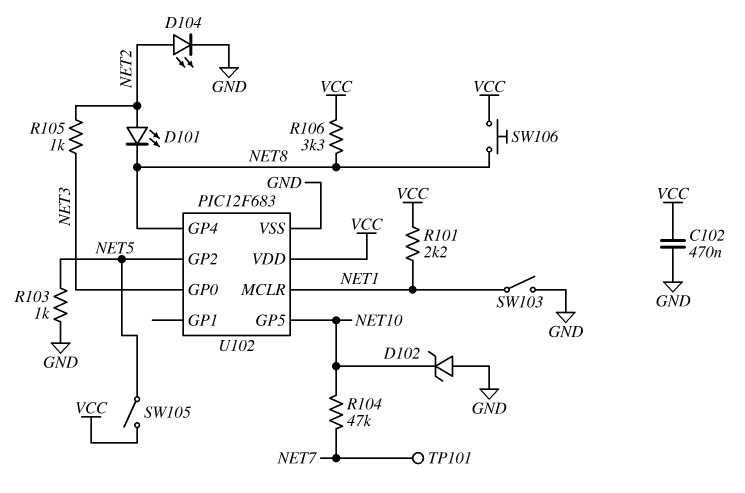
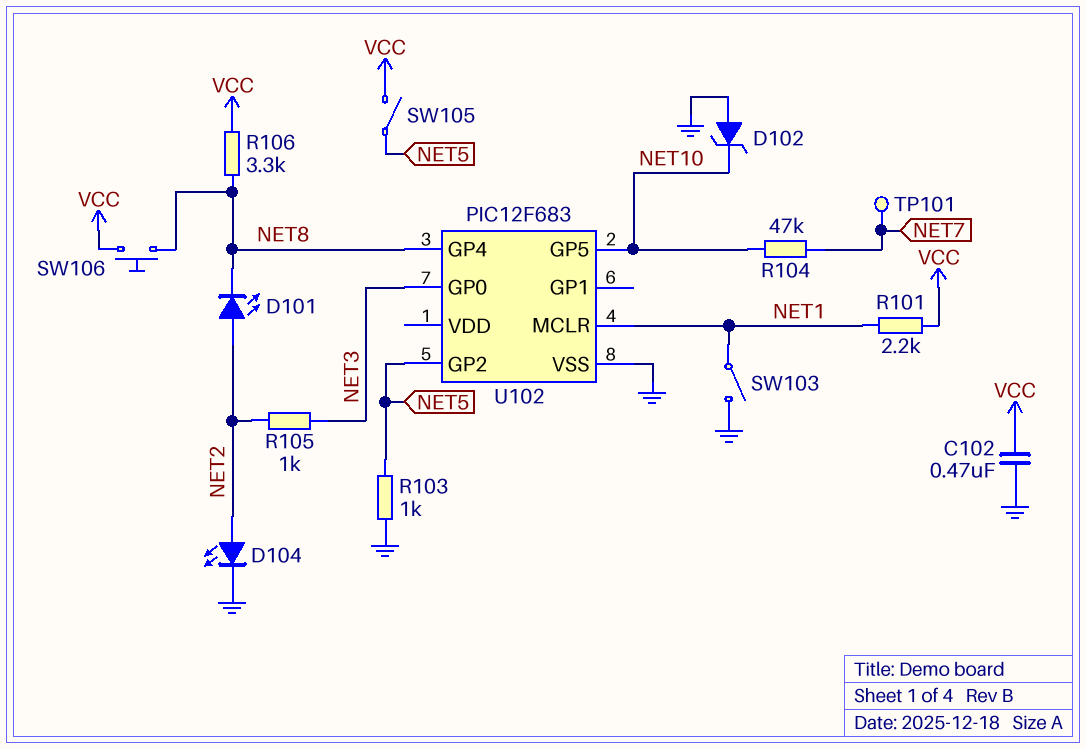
U102 pin VDD: VCC -> none

